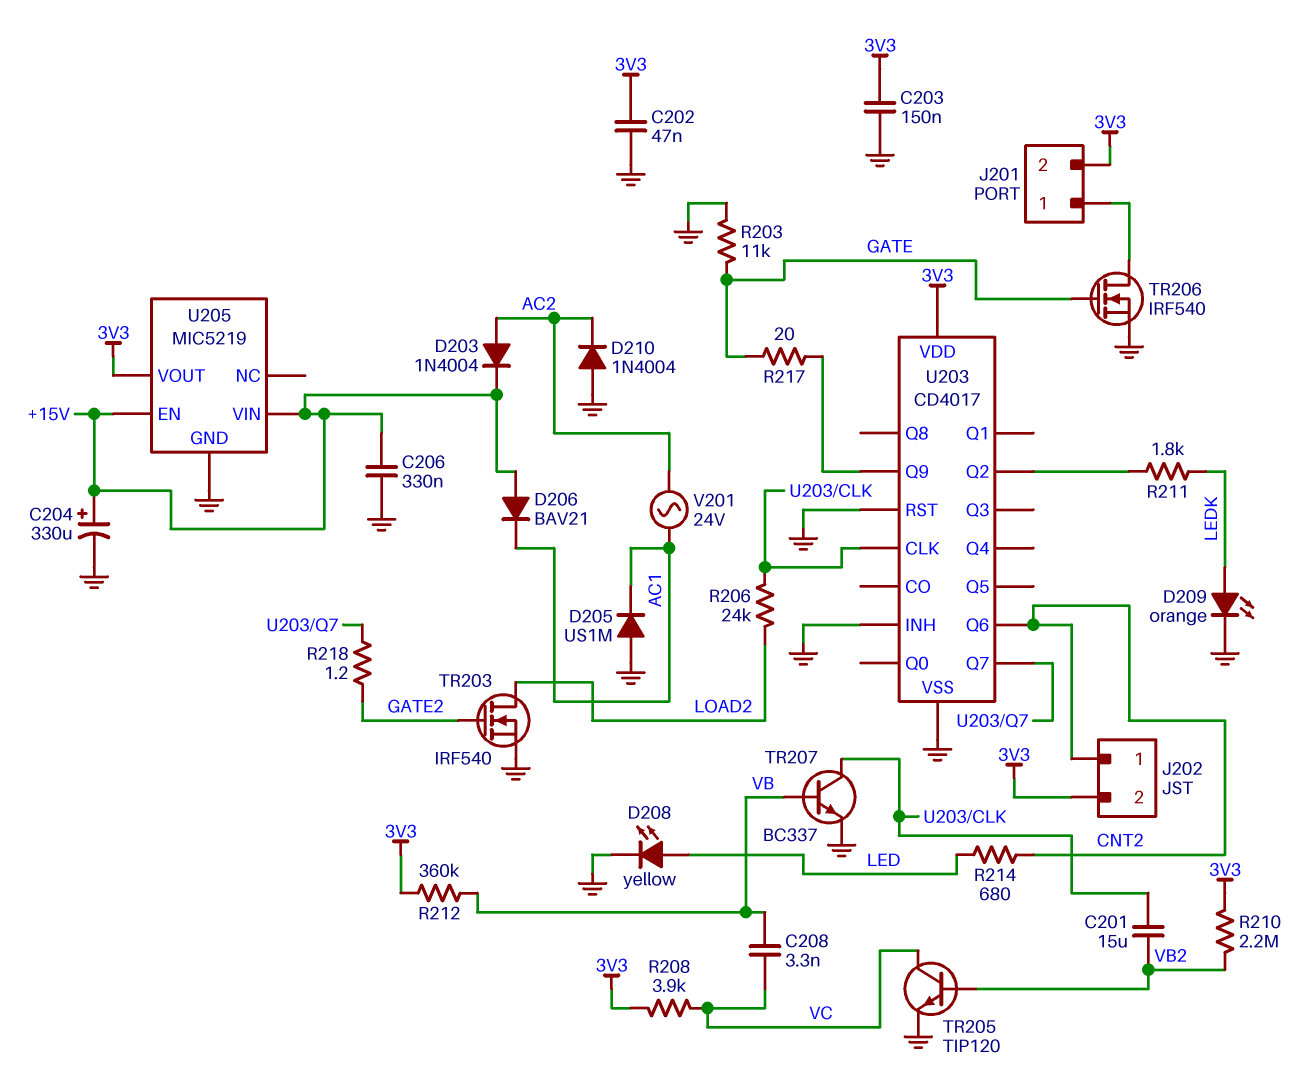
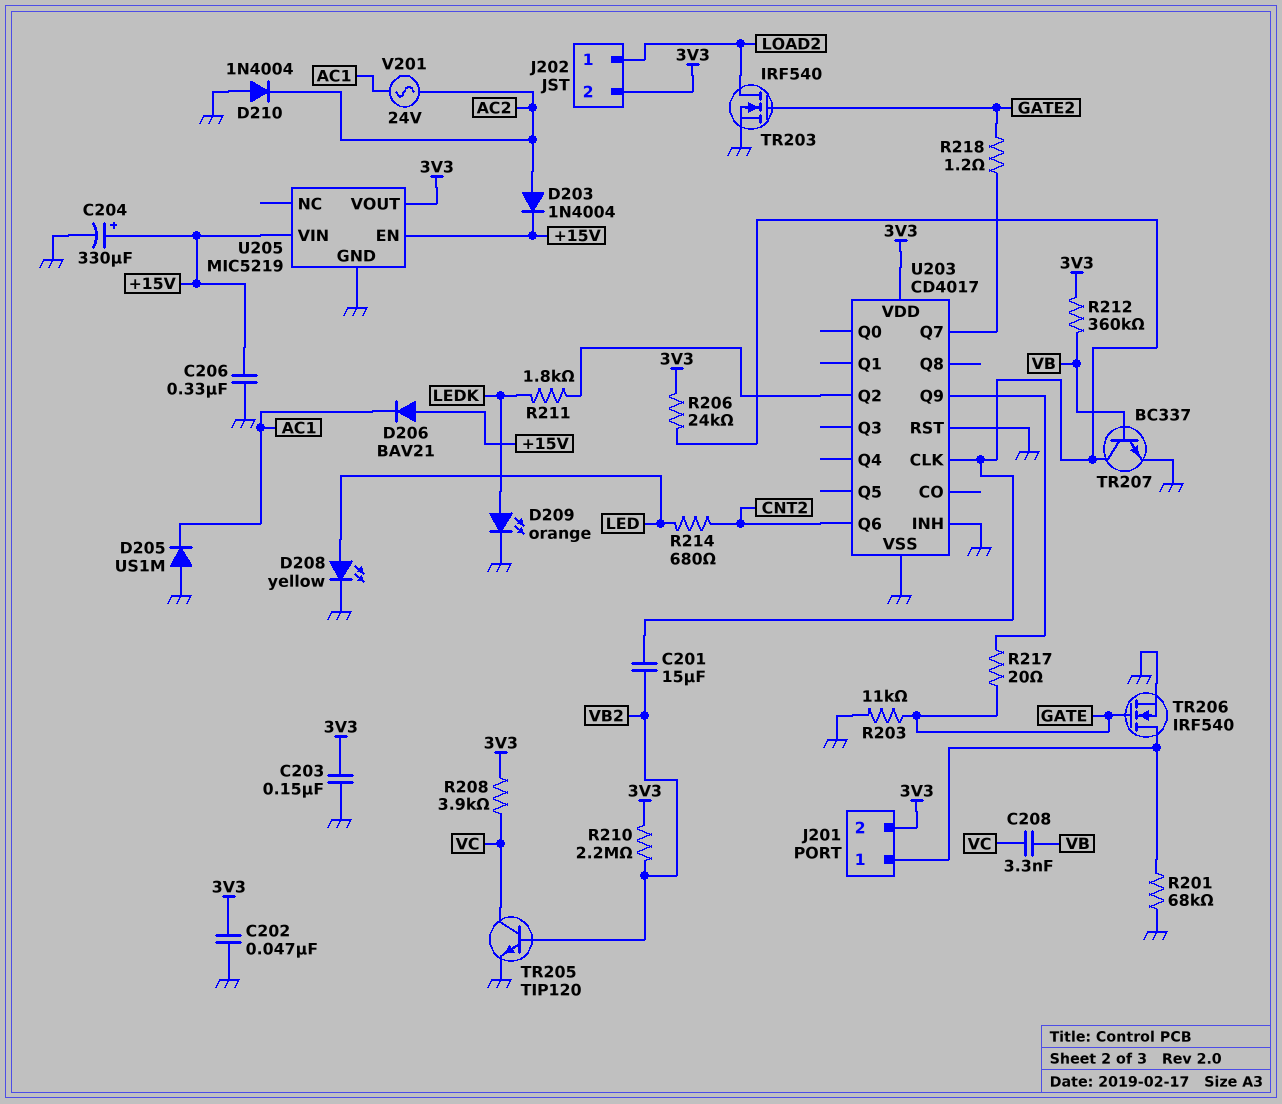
J202 pin 1: CNT2 -> LOAD2
R201: none -> 68k (GND, J201/1)
R206: 24k (LOAD2, U203/CLK) -> 24k (3V3, U203/CLK)

